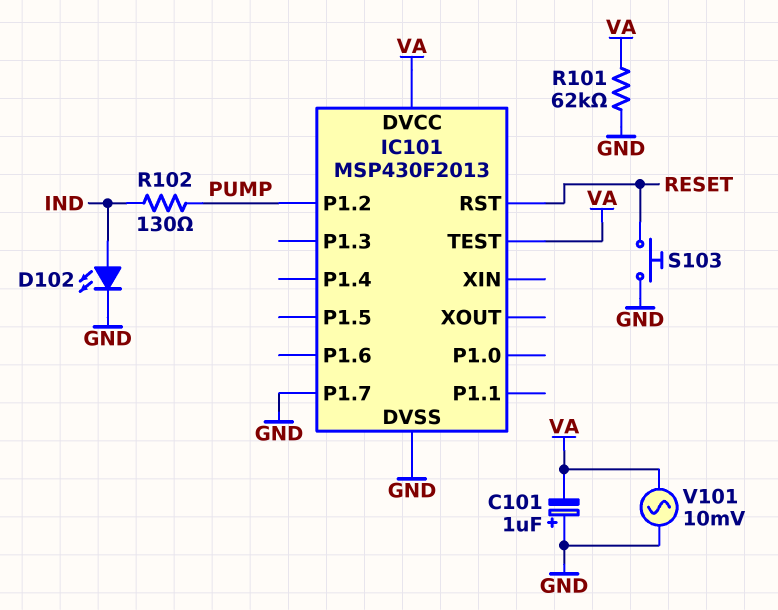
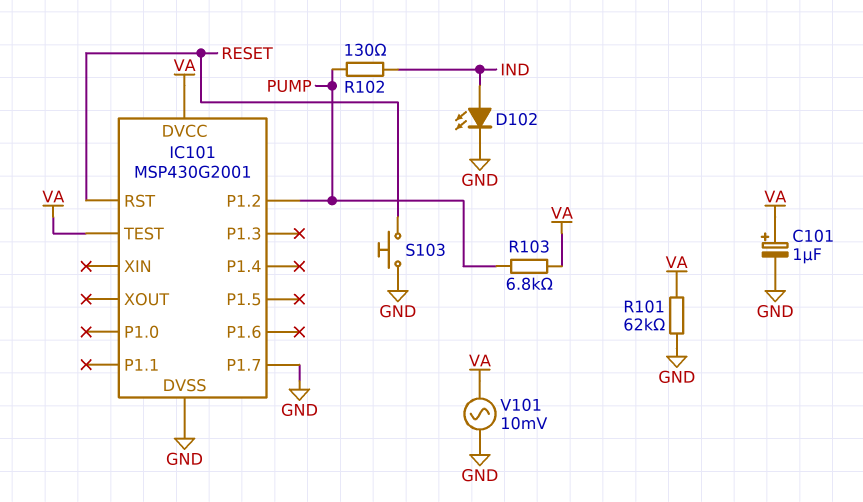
C101: 1uF (plus GND, minus VA) -> 1uF (plus VA, minus GND)
IC101: MSP430F2013 -> MSP430G2001
R103: none -> 6.8k (PUMP, VA)

